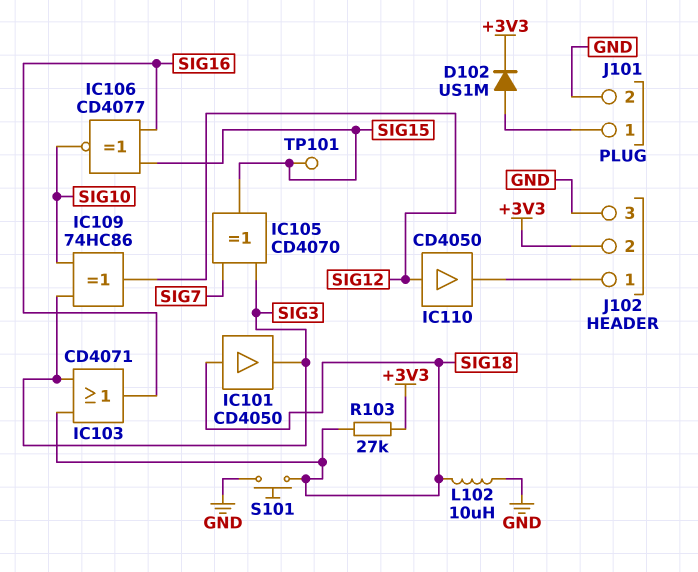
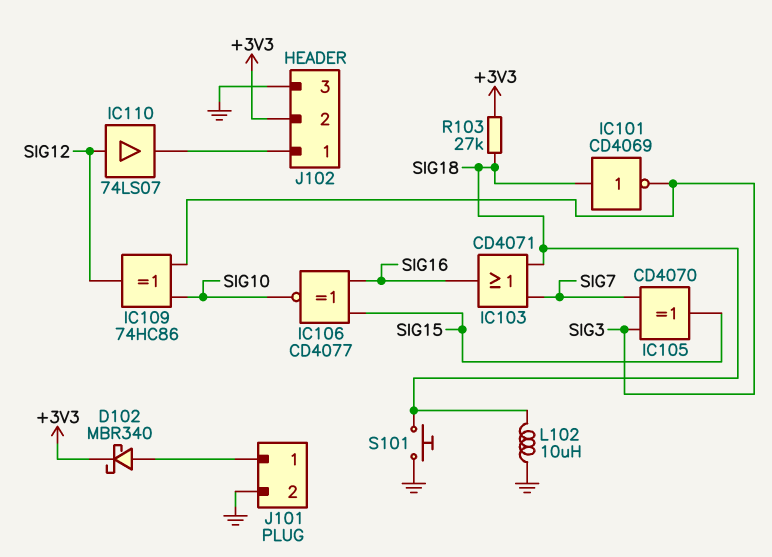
D102: diode US1M (A J101/1, K +3V3) -> schottky MBR340 (A J101/1, K +3V3)
IC101: buffer CD4050 (in SIG18, out SIG3) -> NOT CD4069 (in SIG18, out SIG3)
IC103: OR CD4071 (in SIG3, in SIG18, out SIG16) -> OR CD4071 (in SIG7, in SIG18, out SIG16)
IC110: buffer CD4050 (in SIG12, out J102/1) -> buffer 74LS07 (in SIG12, out J102/1)
TP101: test point (SIG15) -> none

